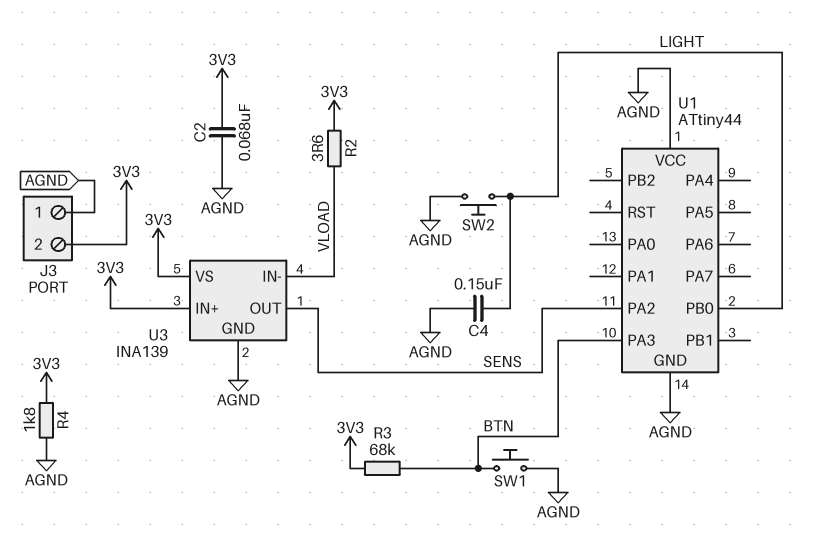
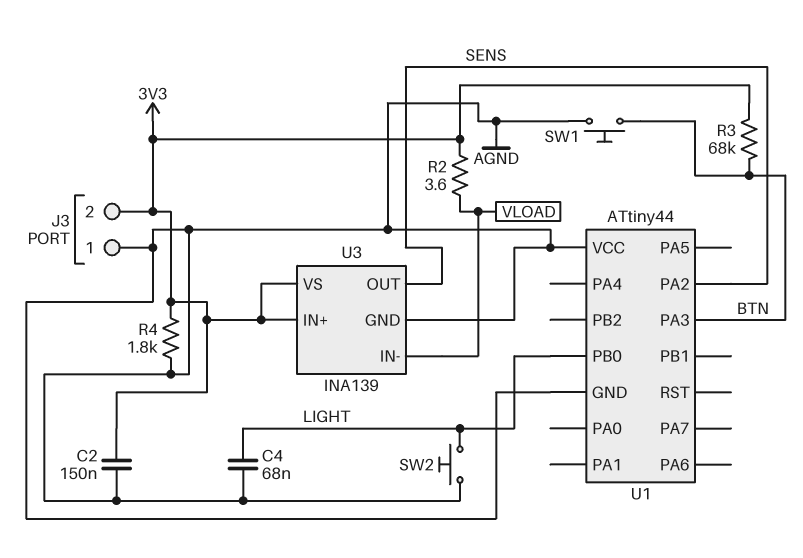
C2: 68nF (3V3, AGND) -> 150nF (3V3, AGND)
C4: 150nF (AGND, LIGHT) -> 68nF (AGND, LIGHT)

